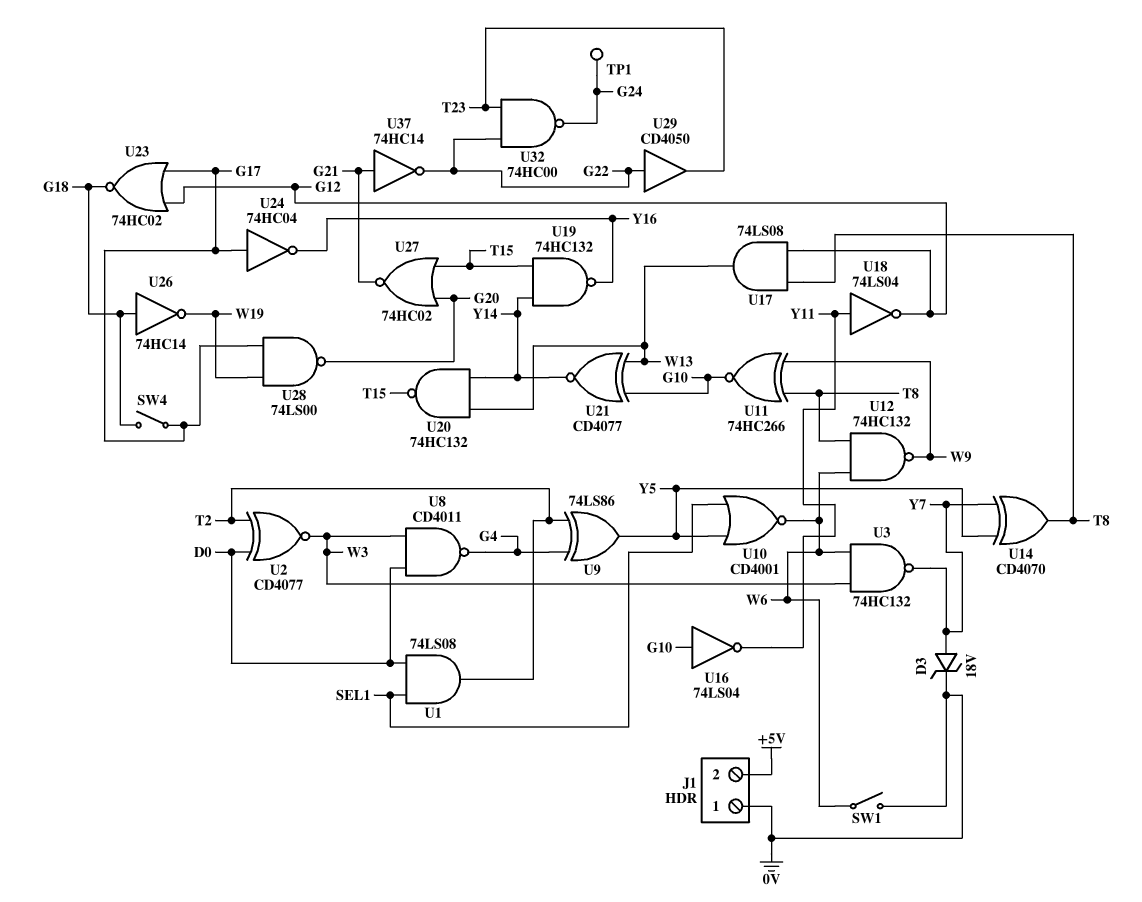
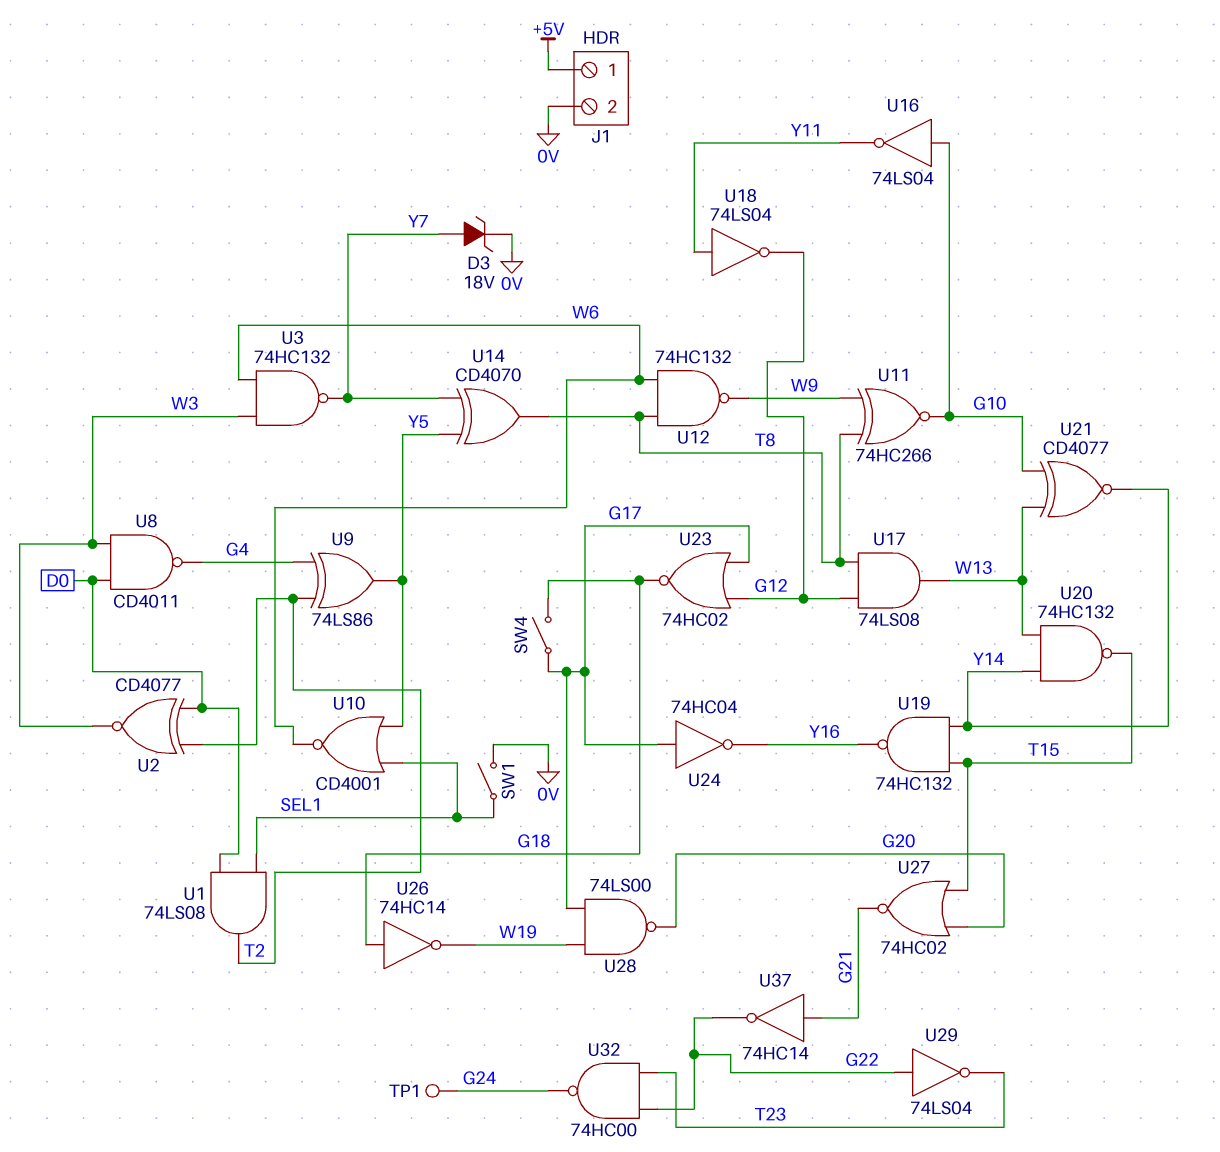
J1 pin 1: 0V -> +5V
J1 pin 2: +5V -> 0V
SW1: switch (0V, W6) -> switch (0V, SEL1)
U29: buffer CD4050 (in G22, out T23) -> NOT 74LS04 (in G22, out T23)

